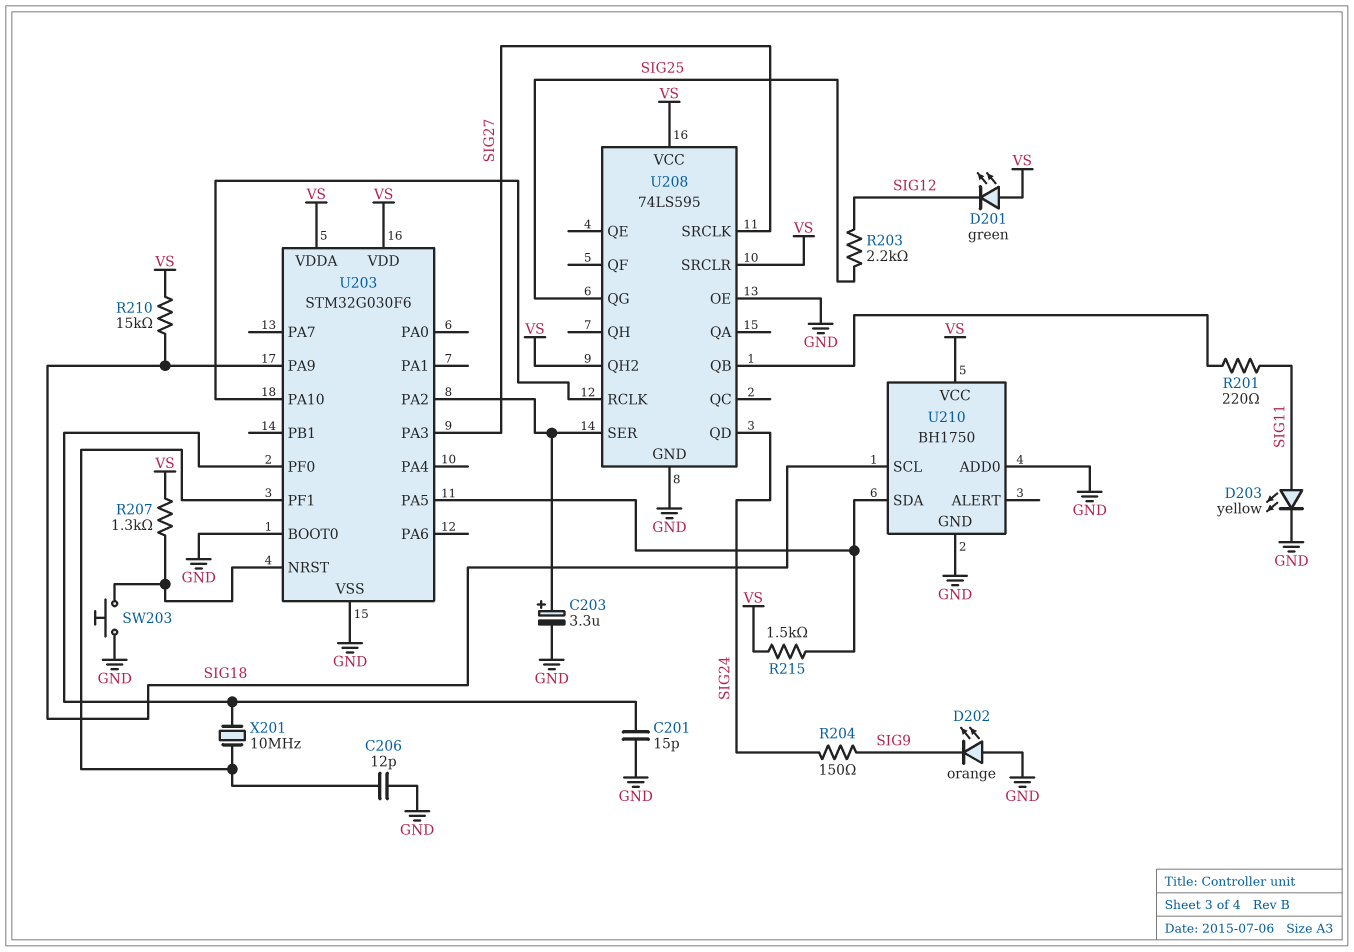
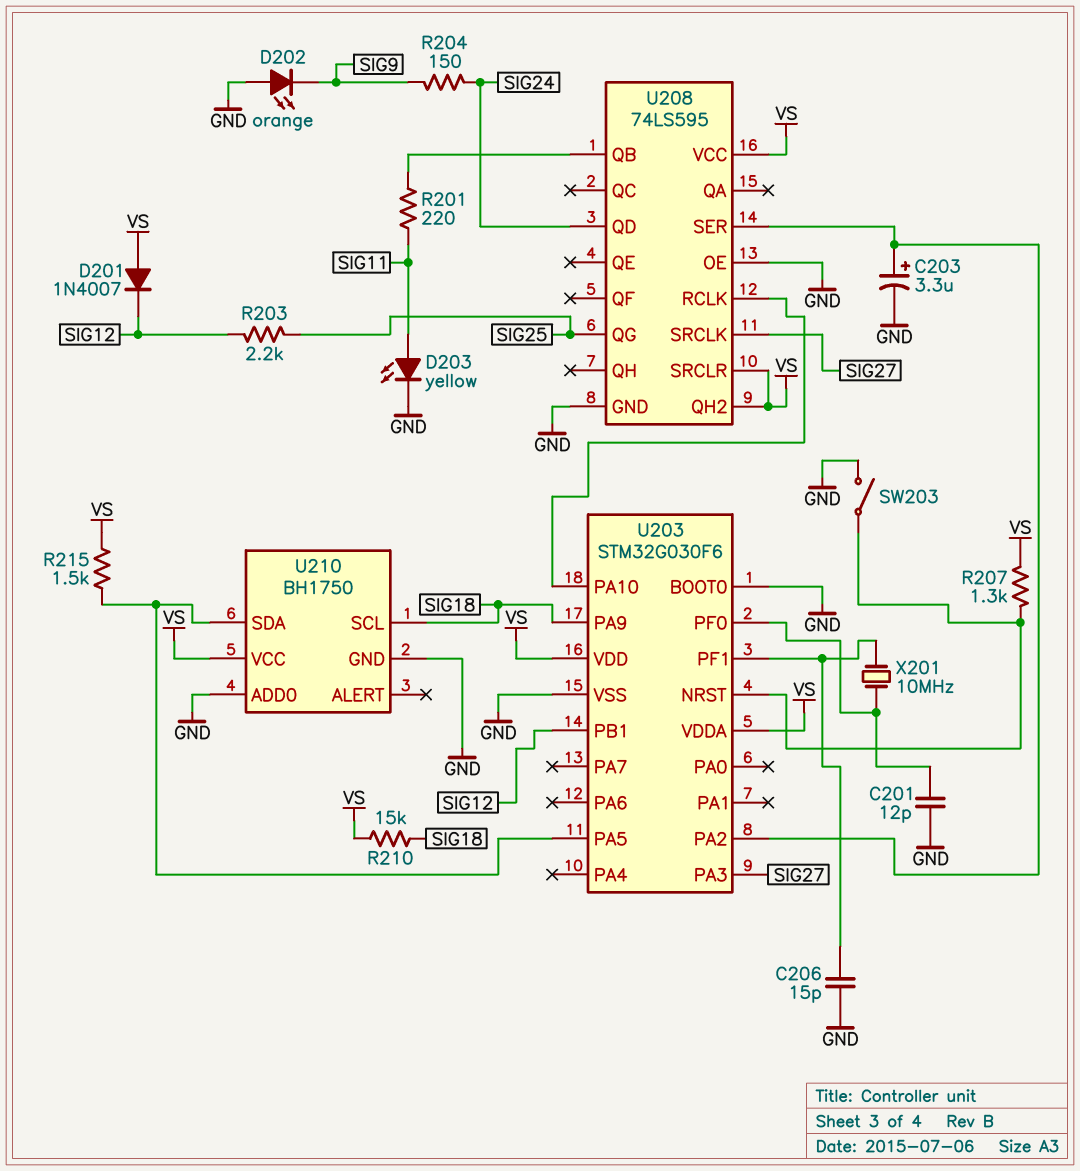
C201: 15pF (GND, U203/PF0) -> 12pF (GND, U203/PF0)
C206: 12pF (GND, U203/PF1) -> 15pF (GND, U203/PF1)
D201: LED green (A VS, K SIG12) -> diode 1N4007 (A VS, K SIG12)
SW203: button (GND, U203/NRST) -> switch (GND, U203/NRST)
U203 pin PB1: none -> SIG12

